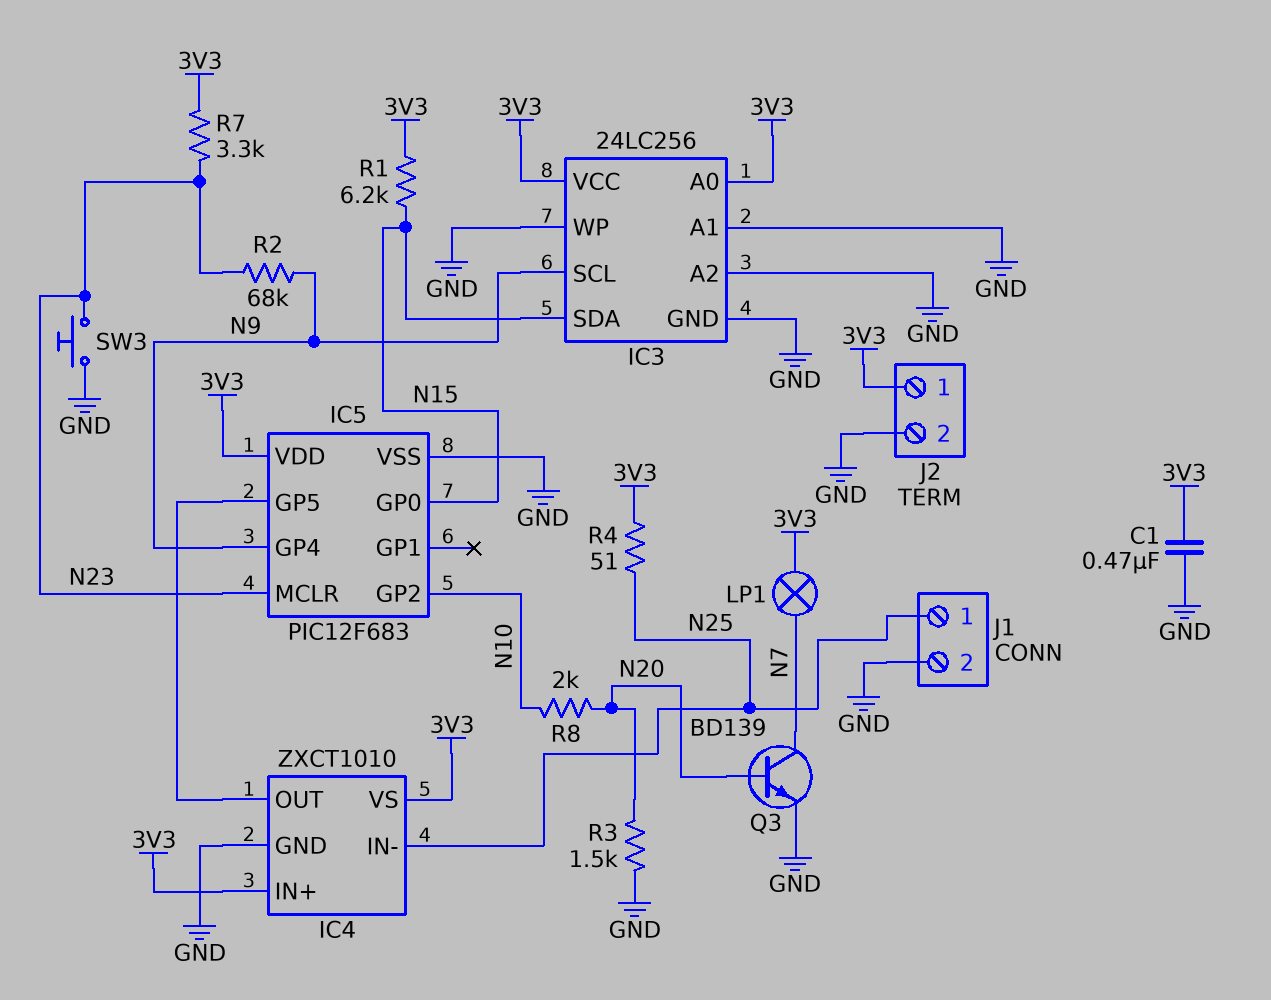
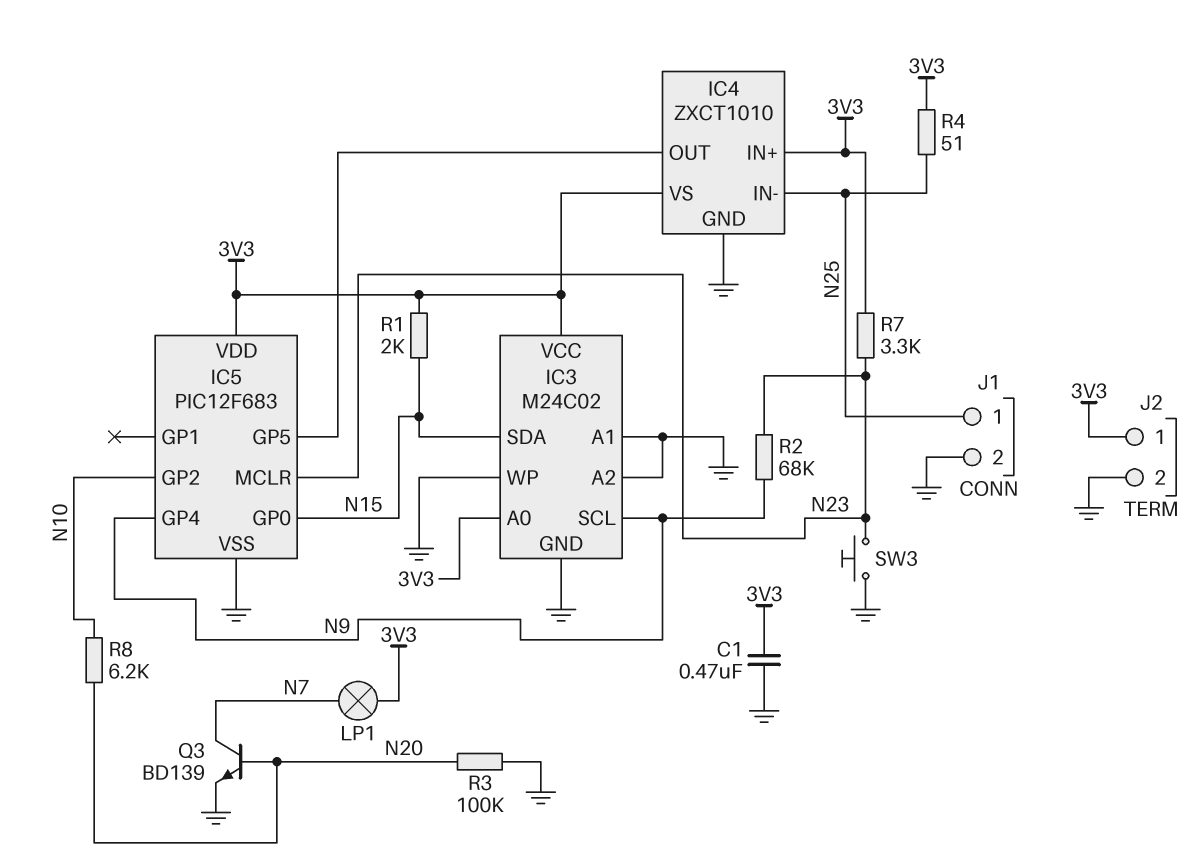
IC3: 24LC256 -> M24C02
R1: 6.2k (3V3, N15) -> 2k (3V3, N15)
R3: 1.5k (GND, N20) -> 100k (GND, N20)
R8: 2k (N10, N20) -> 6.2k (N10, N20)

